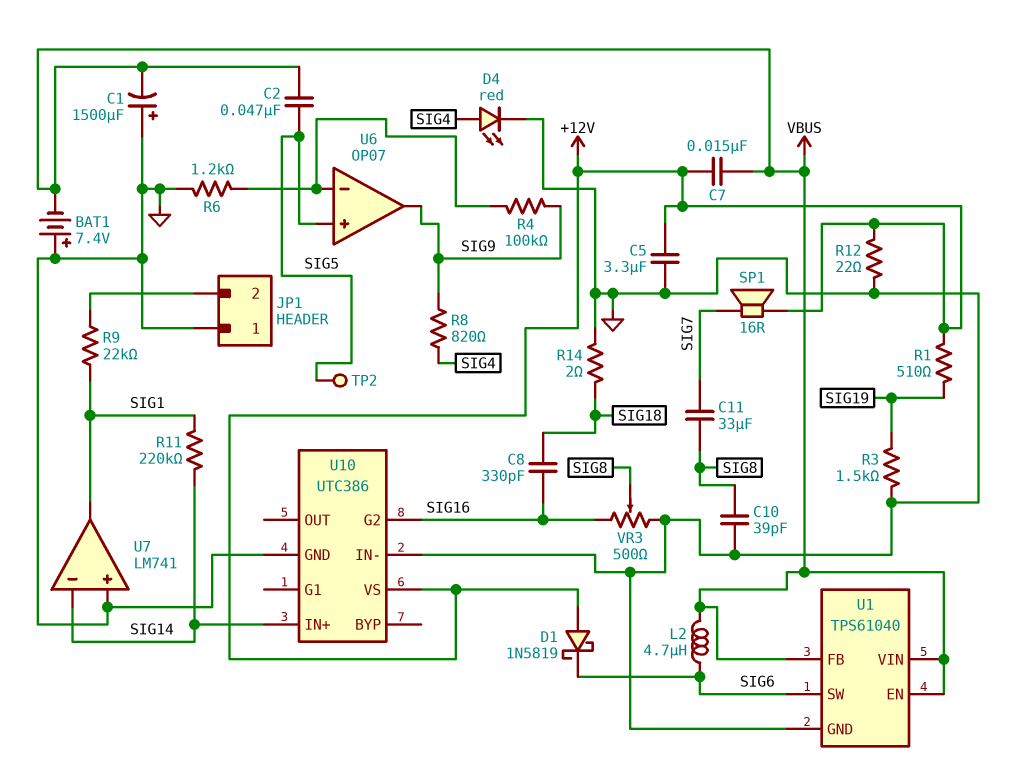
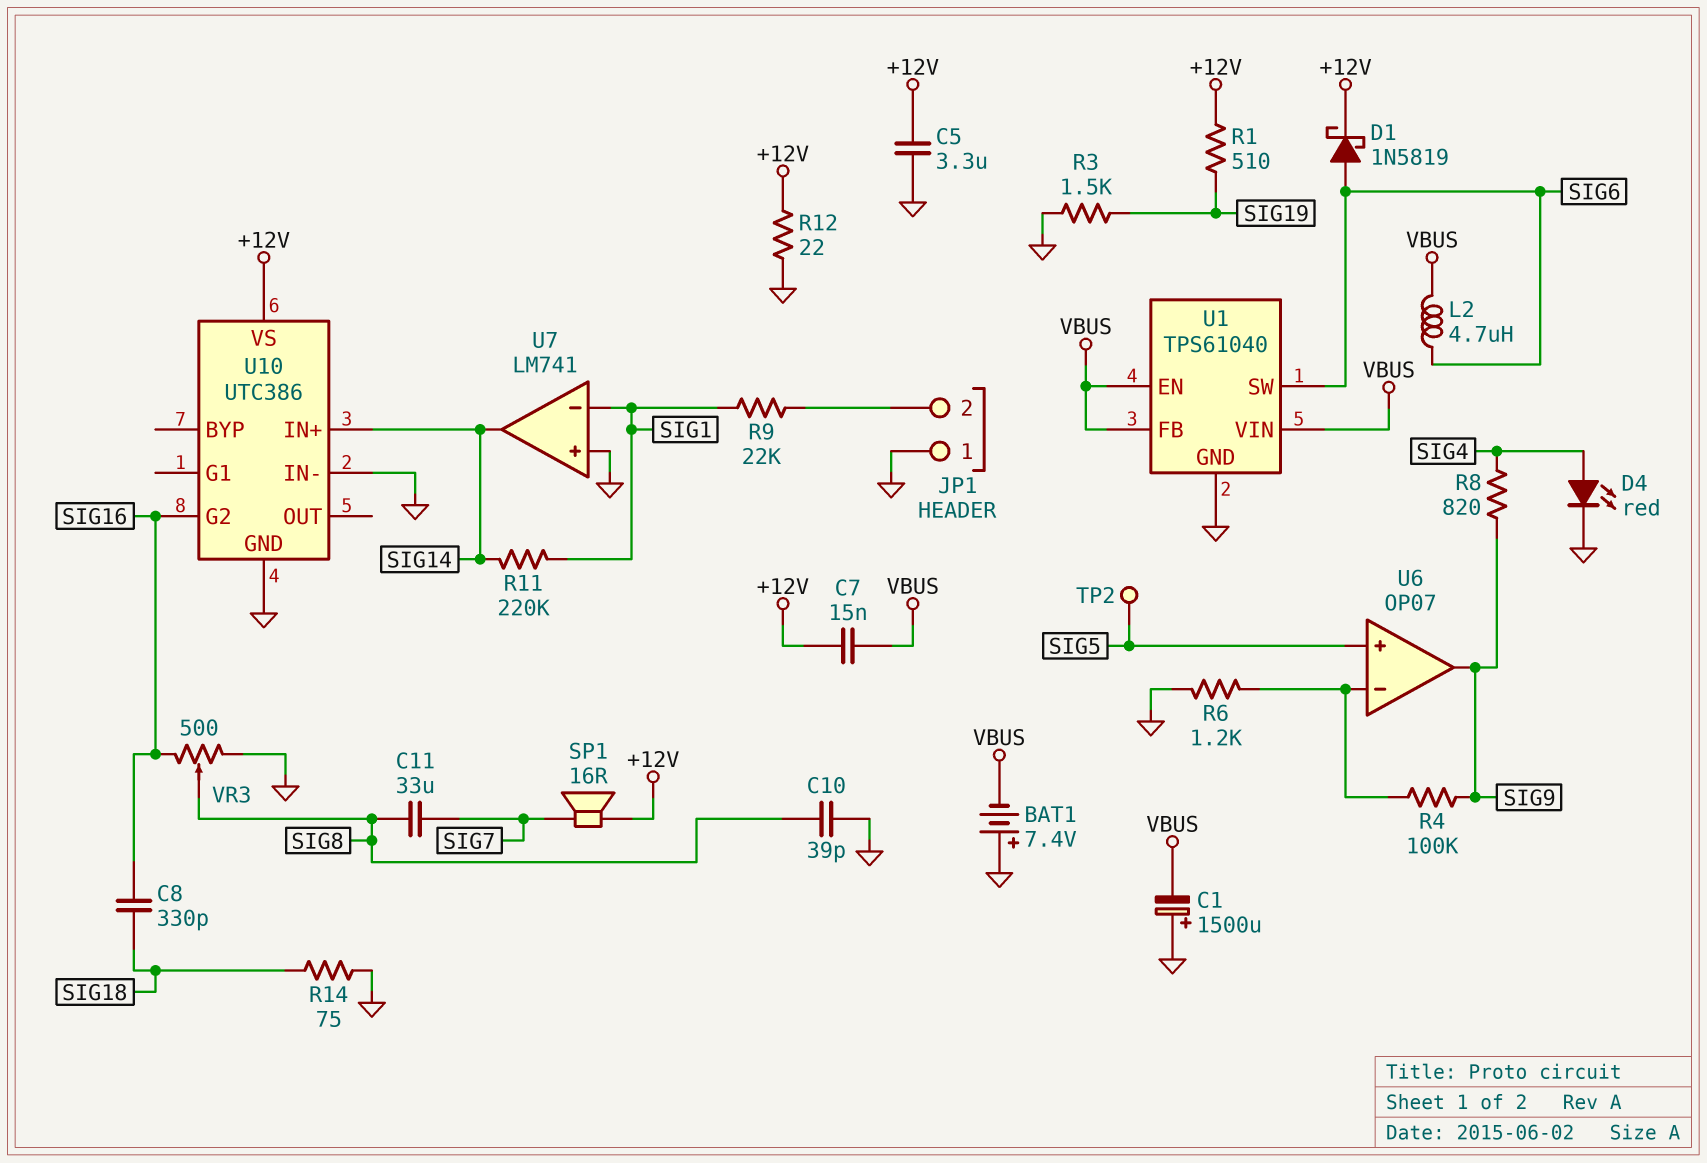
C2: 47nF (SIG5, VBUS) -> none
D1: schottky 1N5819 (A +12V, K SIG6) -> schottky 1N5819 (A SIG6, K +12V)
R14: 2 (GND, SIG18) -> 75 (GND, SIG18)
U7 pin in-: SIG14 -> SIG1
U7 pin out: SIG1 -> SIG14

